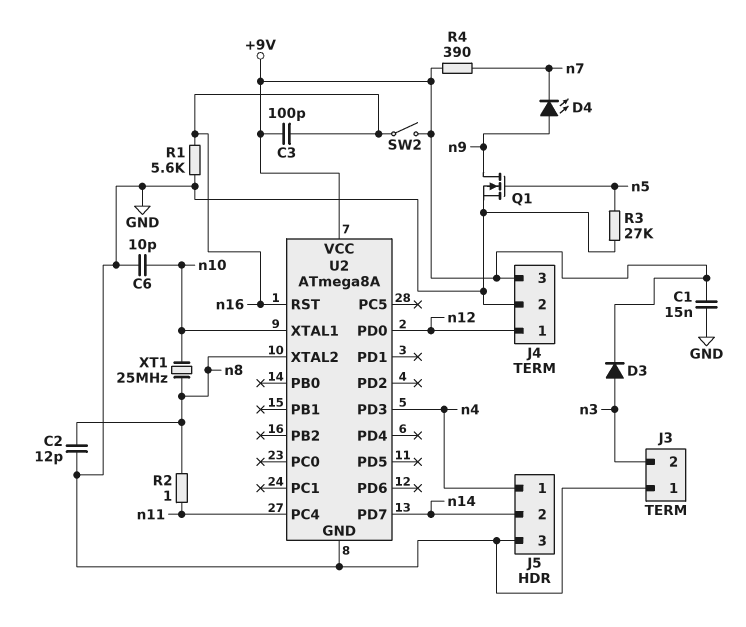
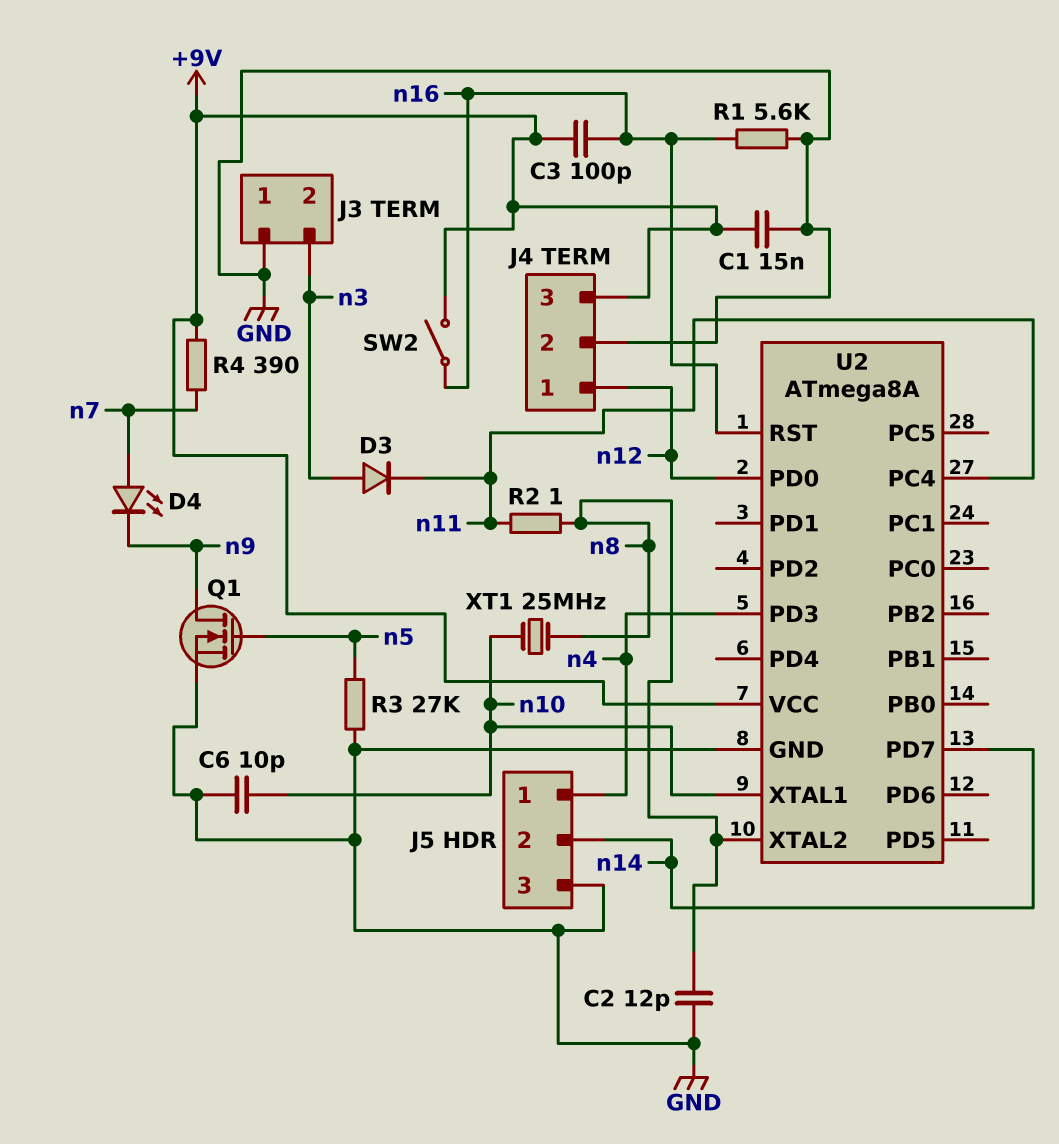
D3: diode (A n3, K +9V) -> diode (A n3, K n11)
D4: LED (A n9, K n7) -> LED (A n7, K n9)

